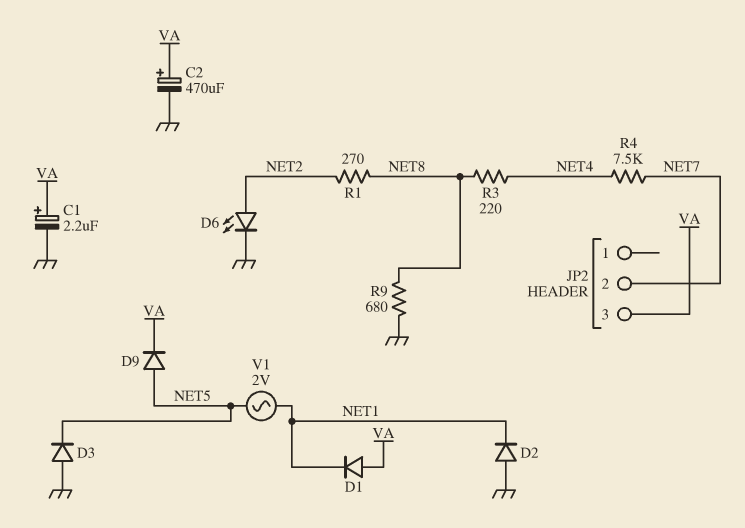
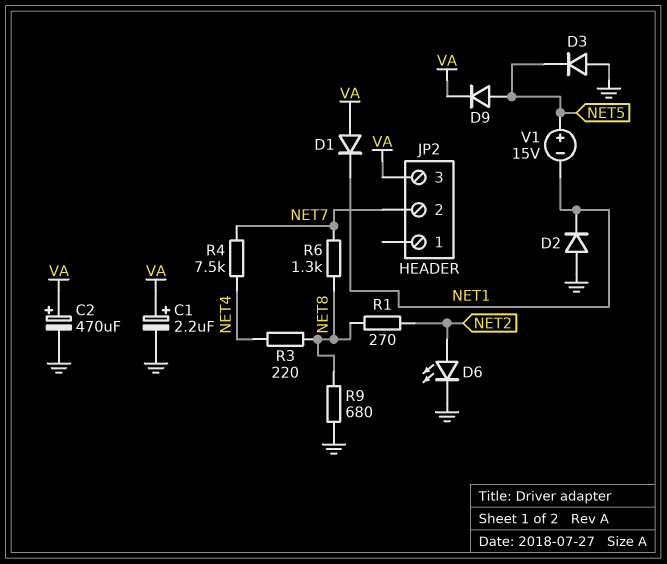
R6: none -> 1.3k (NET7, NET8)
V1: AC 2V (NET1, NET5) -> 15V (plus NET5, minus NET1)

